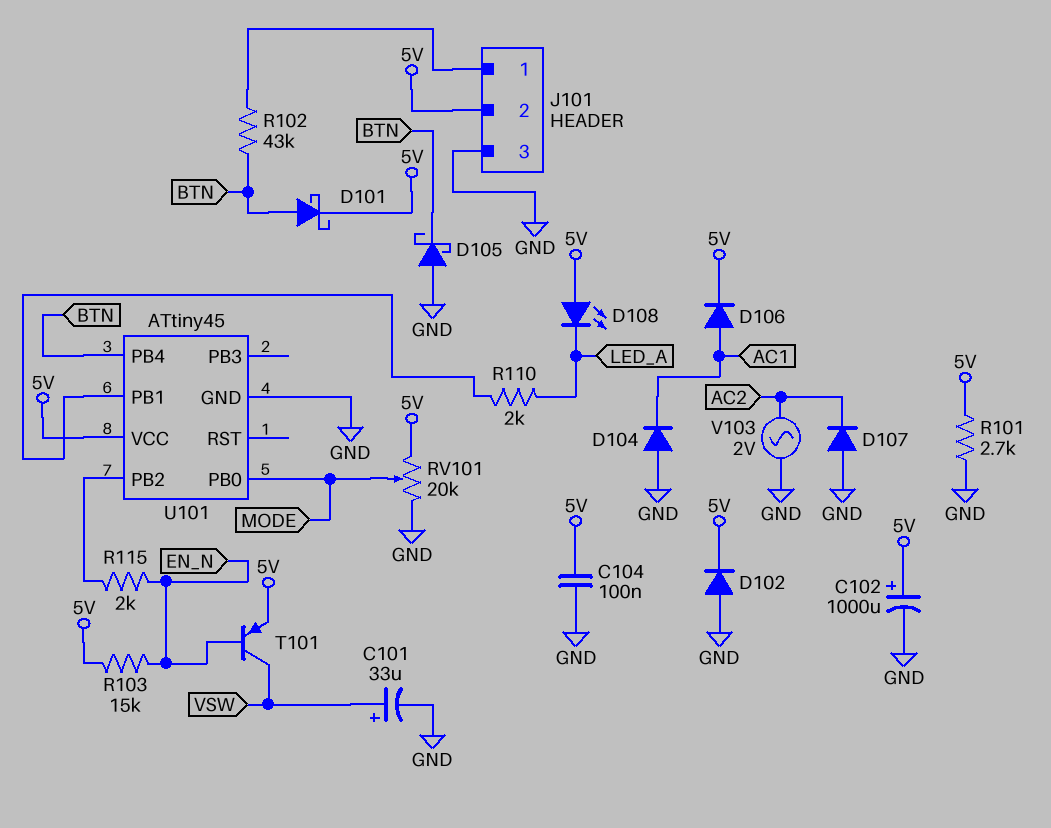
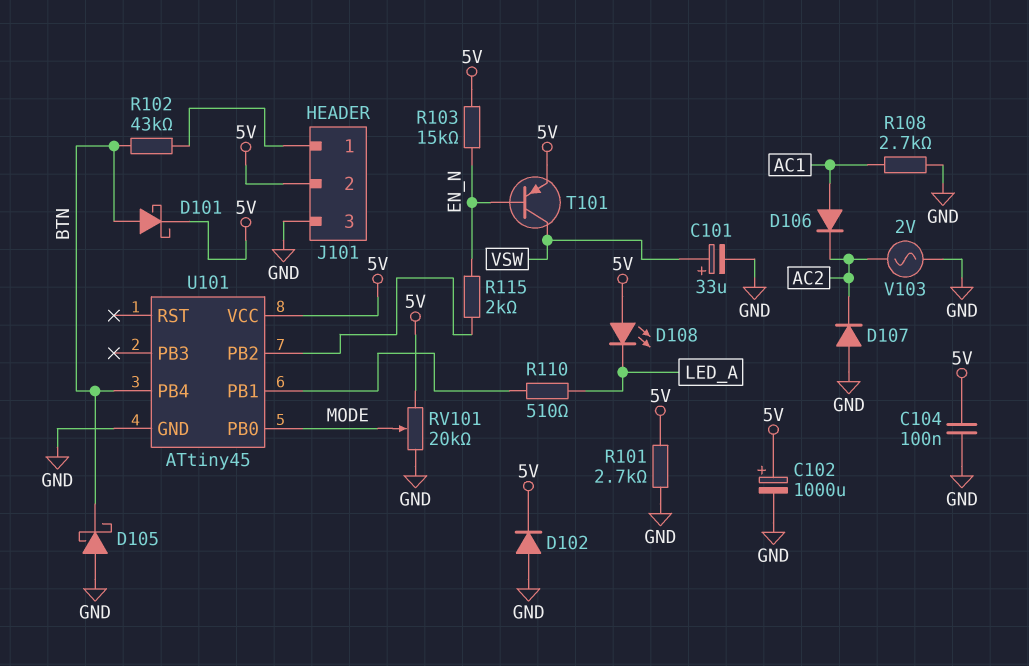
D104: diode (A GND, K AC1) -> none
D106: diode (A AC1, K 5V) -> diode (A AC1, K AC2)
R108: none -> 2.7k (AC1, GND)
R110: 2k (LED_A, U101/PB1) -> 510 (LED_A, U101/PB1)

